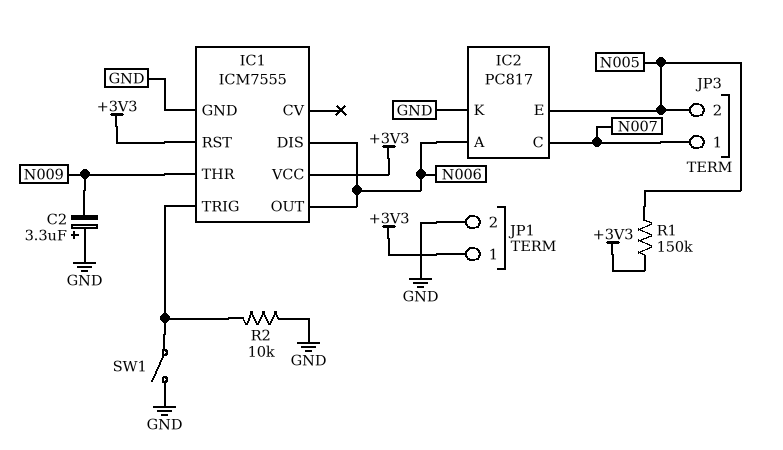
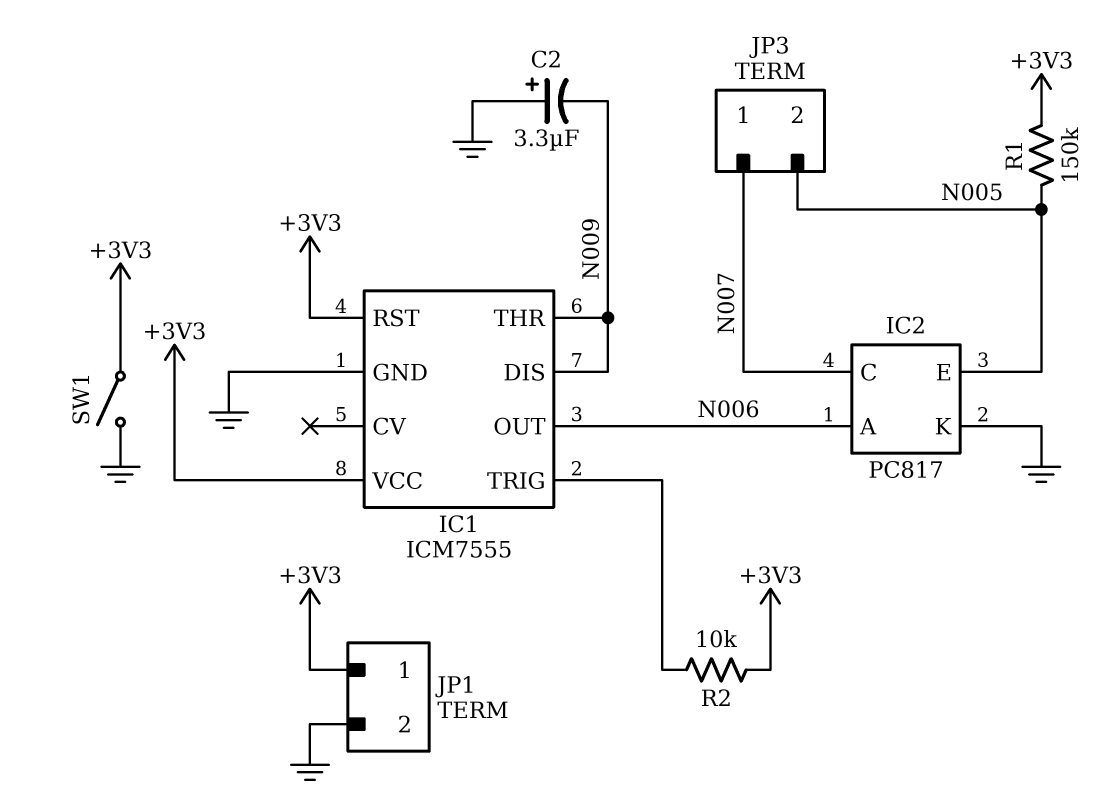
IC1 pin DIS: N006 -> N009
R2: 10k (GND, IC1/TRIG) -> 10k (+3V3, IC1/TRIG)
SW1: switch (GND, IC1/TRIG) -> switch (+3V3, GND)

